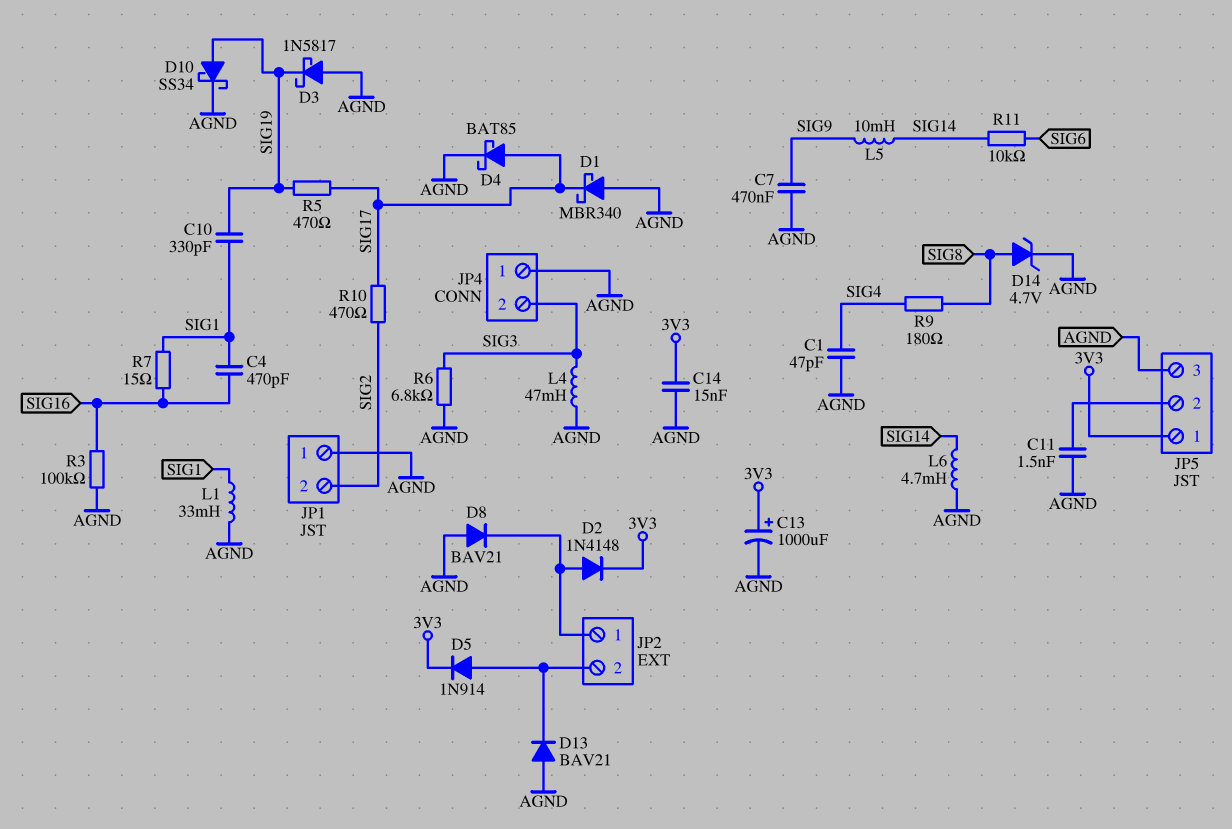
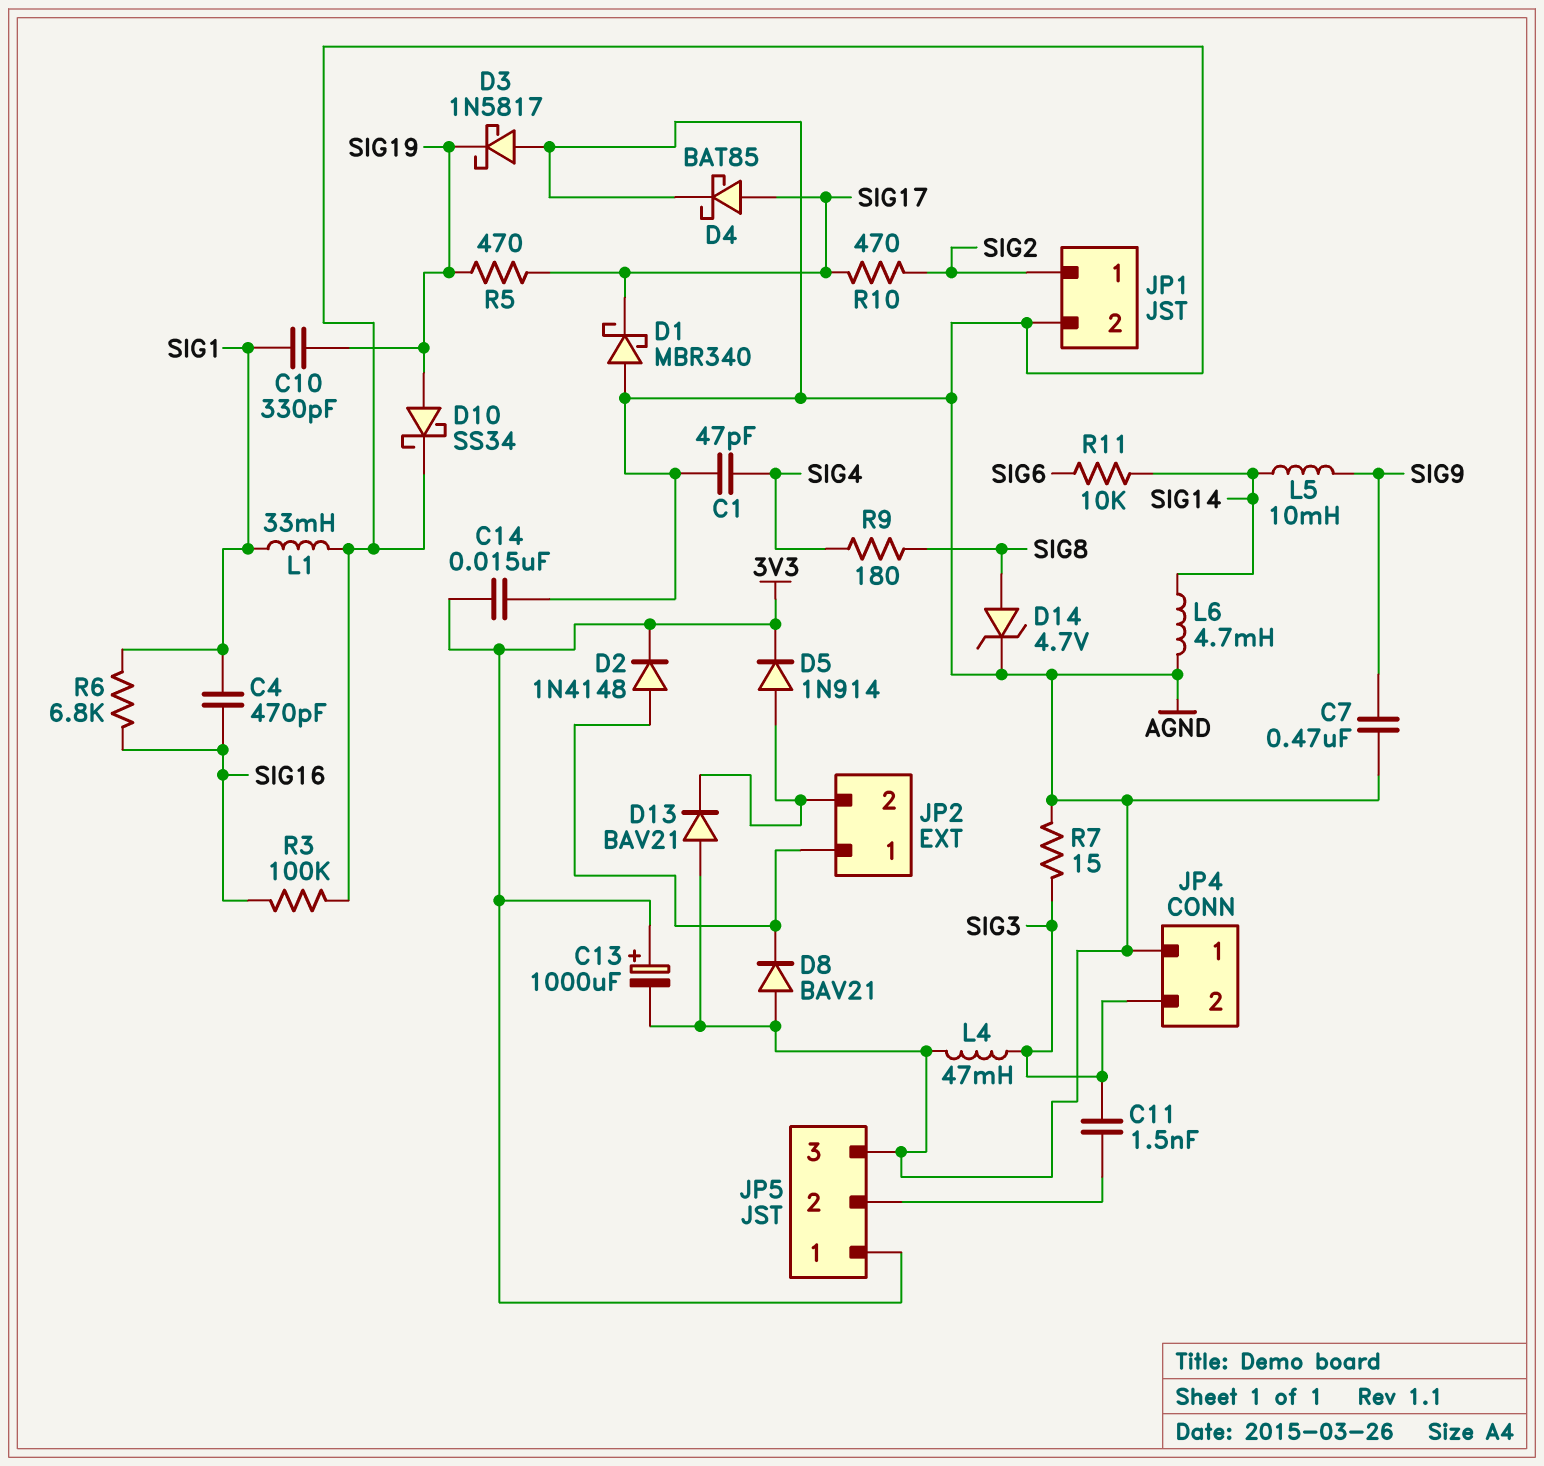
C11: 1.5nF (AGND, JP5/2) -> 1.5nF (JP5/2, SIG3)
JP1 pin 1: AGND -> SIG2
JP1 pin 2: SIG2 -> AGND
R6: 6.8k (AGND, SIG3) -> 6.8k (SIG1, SIG16)
R7: 15 (SIG1, SIG16) -> 15 (AGND, SIG3)

